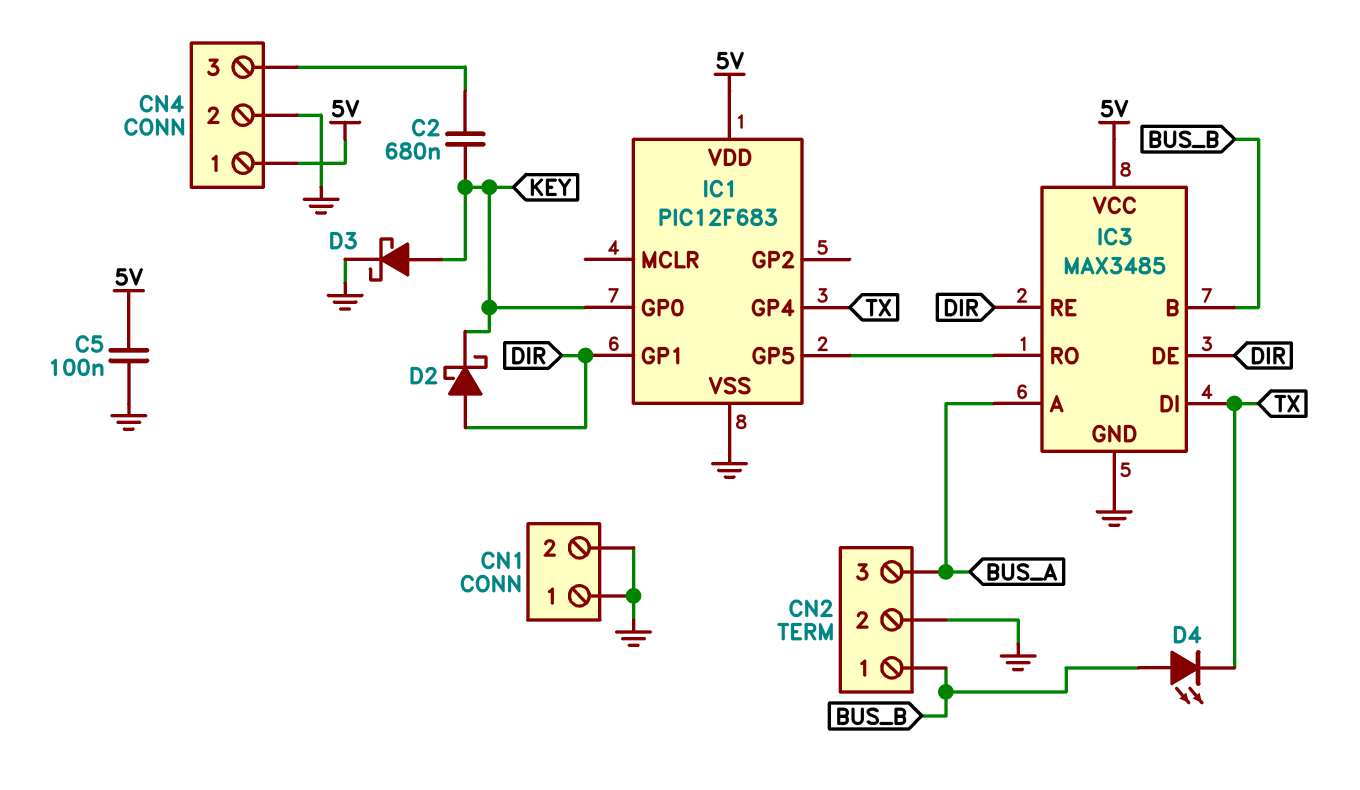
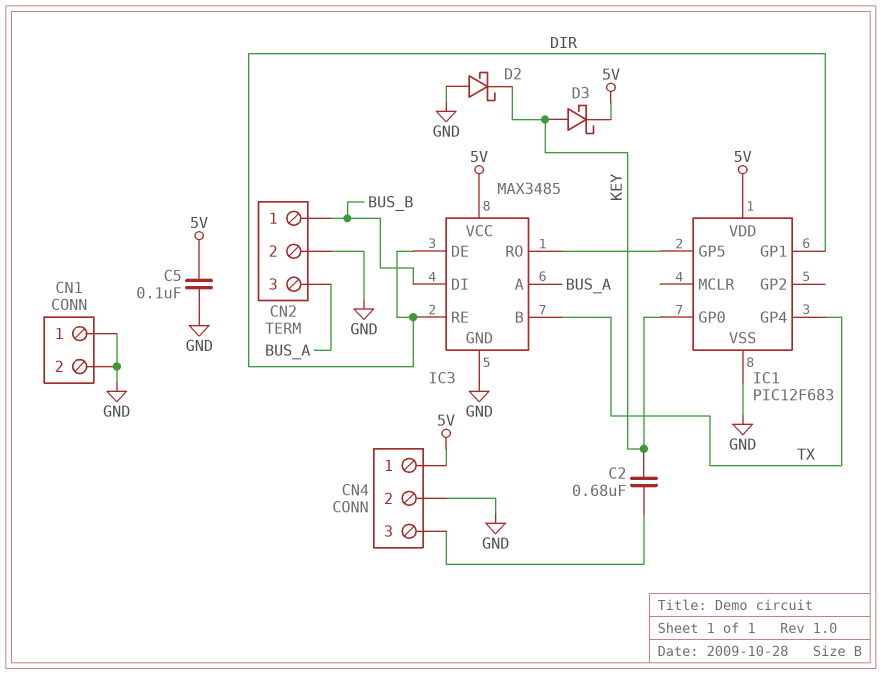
D2: schottky (A DIR, K KEY) -> schottky (A GND, K KEY)
D3: schottky (A KEY, K GND) -> schottky (A KEY, K 5V)
D4: LED (A BUS_B, K TX) -> none
IC3 pin B: BUS_B -> TX
IC3 pin DI: TX -> BUS_B

